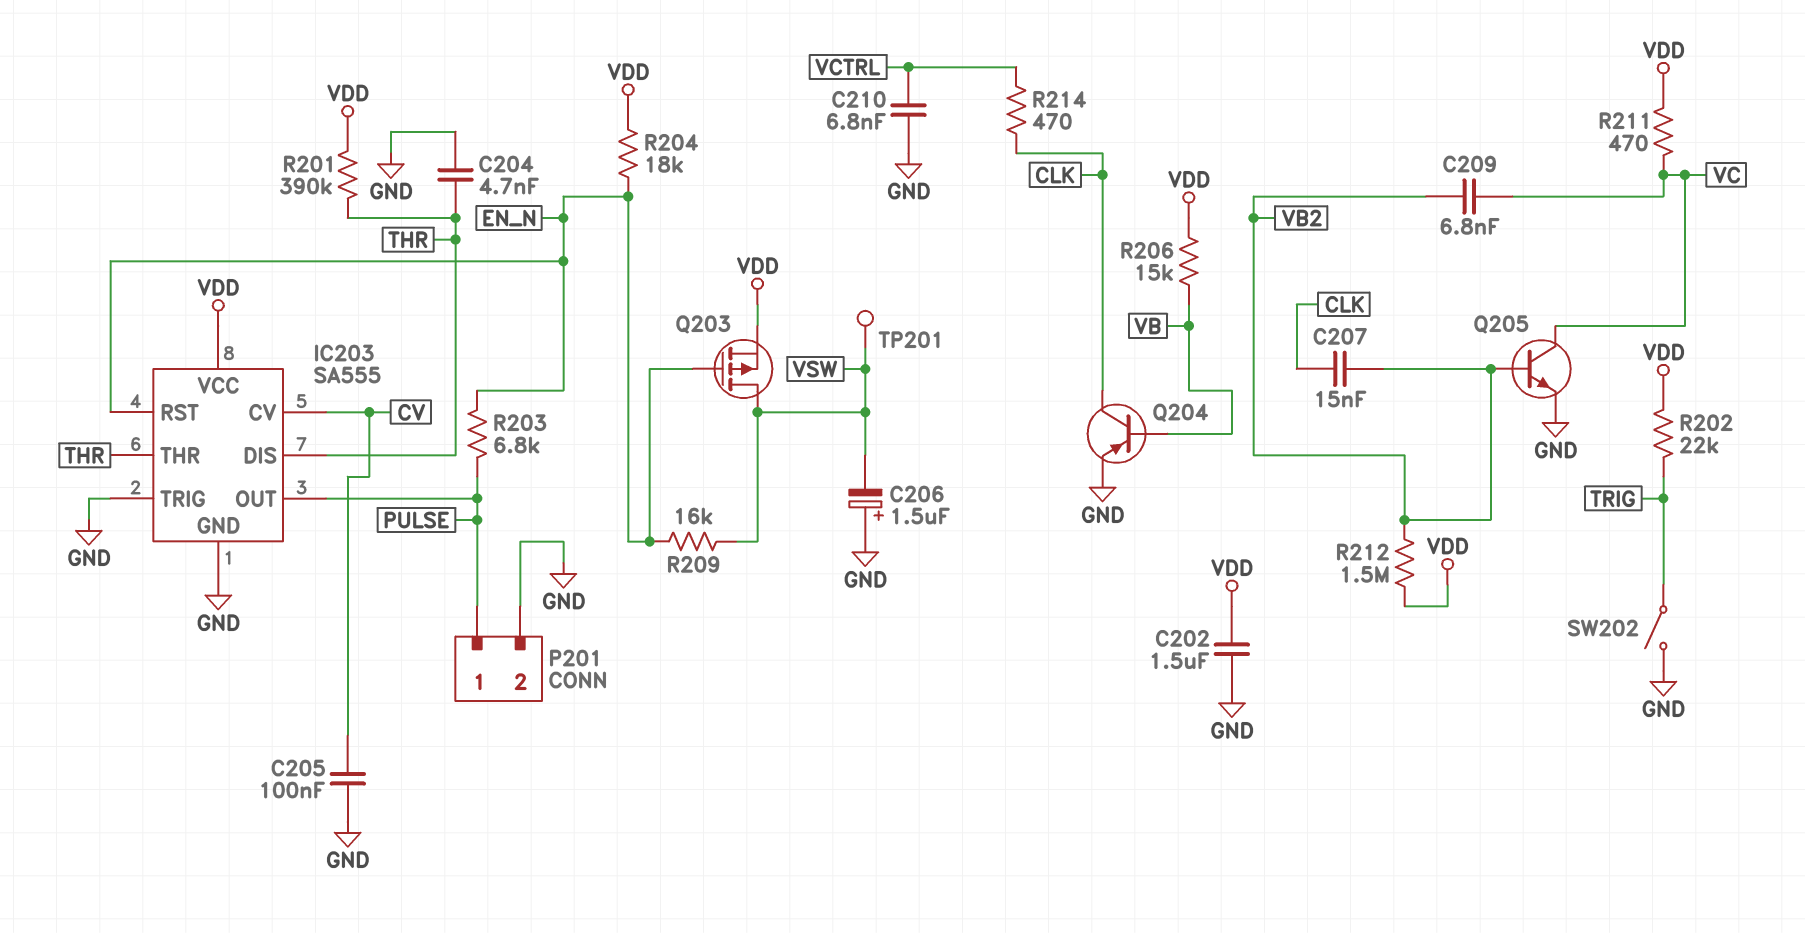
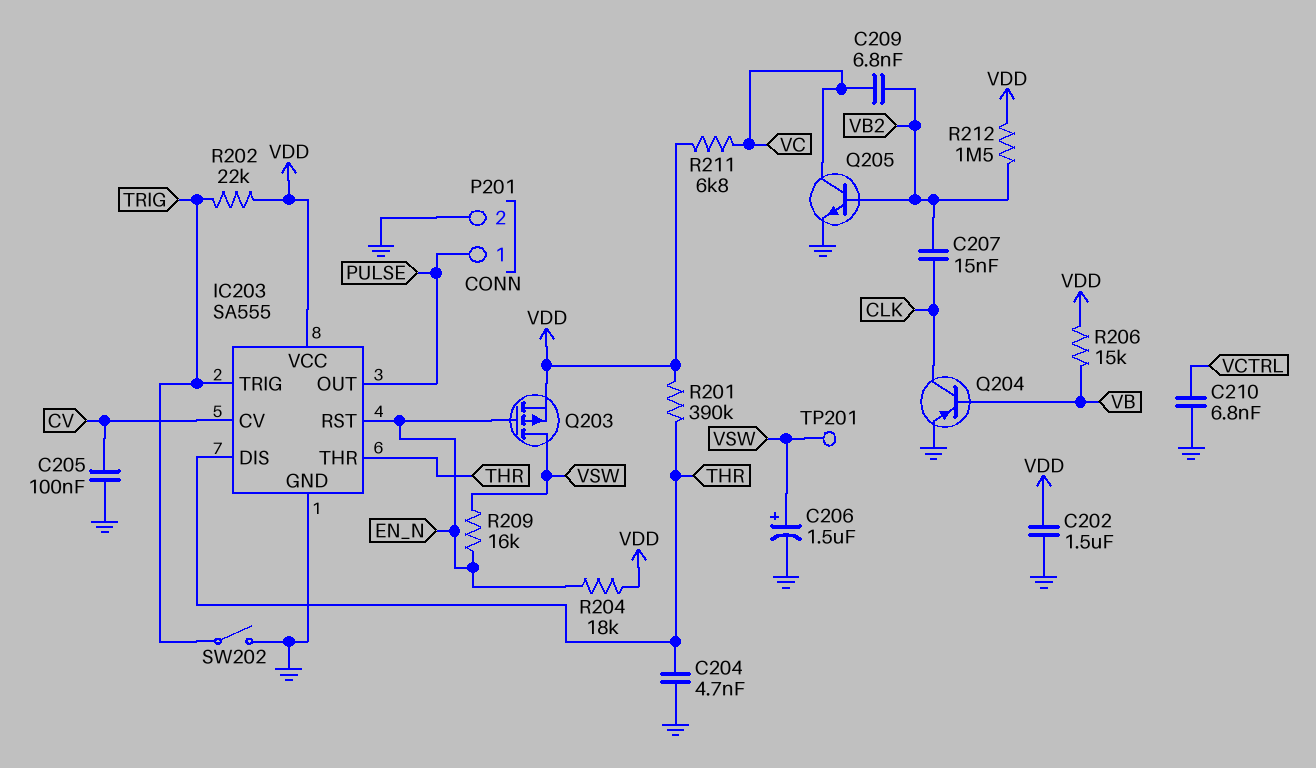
C206: 1.5uF (plus GND, minus VSW) -> 1.5uF (plus VSW, minus GND)
IC203 pin TRIG: GND -> TRIG
R203: 6.8k (EN_N, PULSE) -> none
R211: 470 (VC, VDD) -> 6.8k (VC, VDD)
R214: 470 (CLK, VCTRL) -> none

